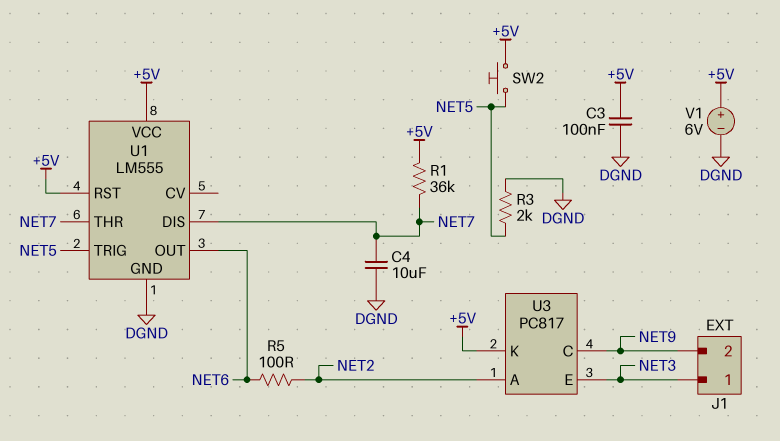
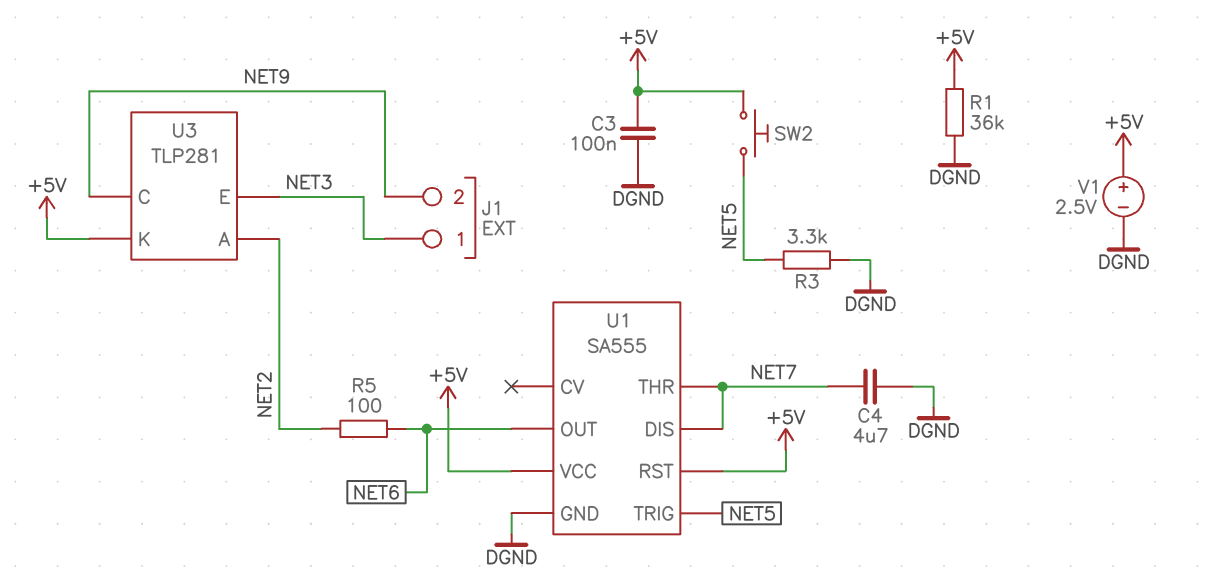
C4: 10uF (DGND, NET7) -> 4.7uF (DGND, NET7)
R1: 36k (+5V, NET7) -> 36k (+5V, DGND)
R3: 2k (DGND, NET5) -> 3.3k (DGND, NET5)
U1: LM555 -> SA555
U3: PC817 -> TLP281
V1: 6V (plus +5V, minus DGND) -> 2.5V (plus +5V, minus DGND)

